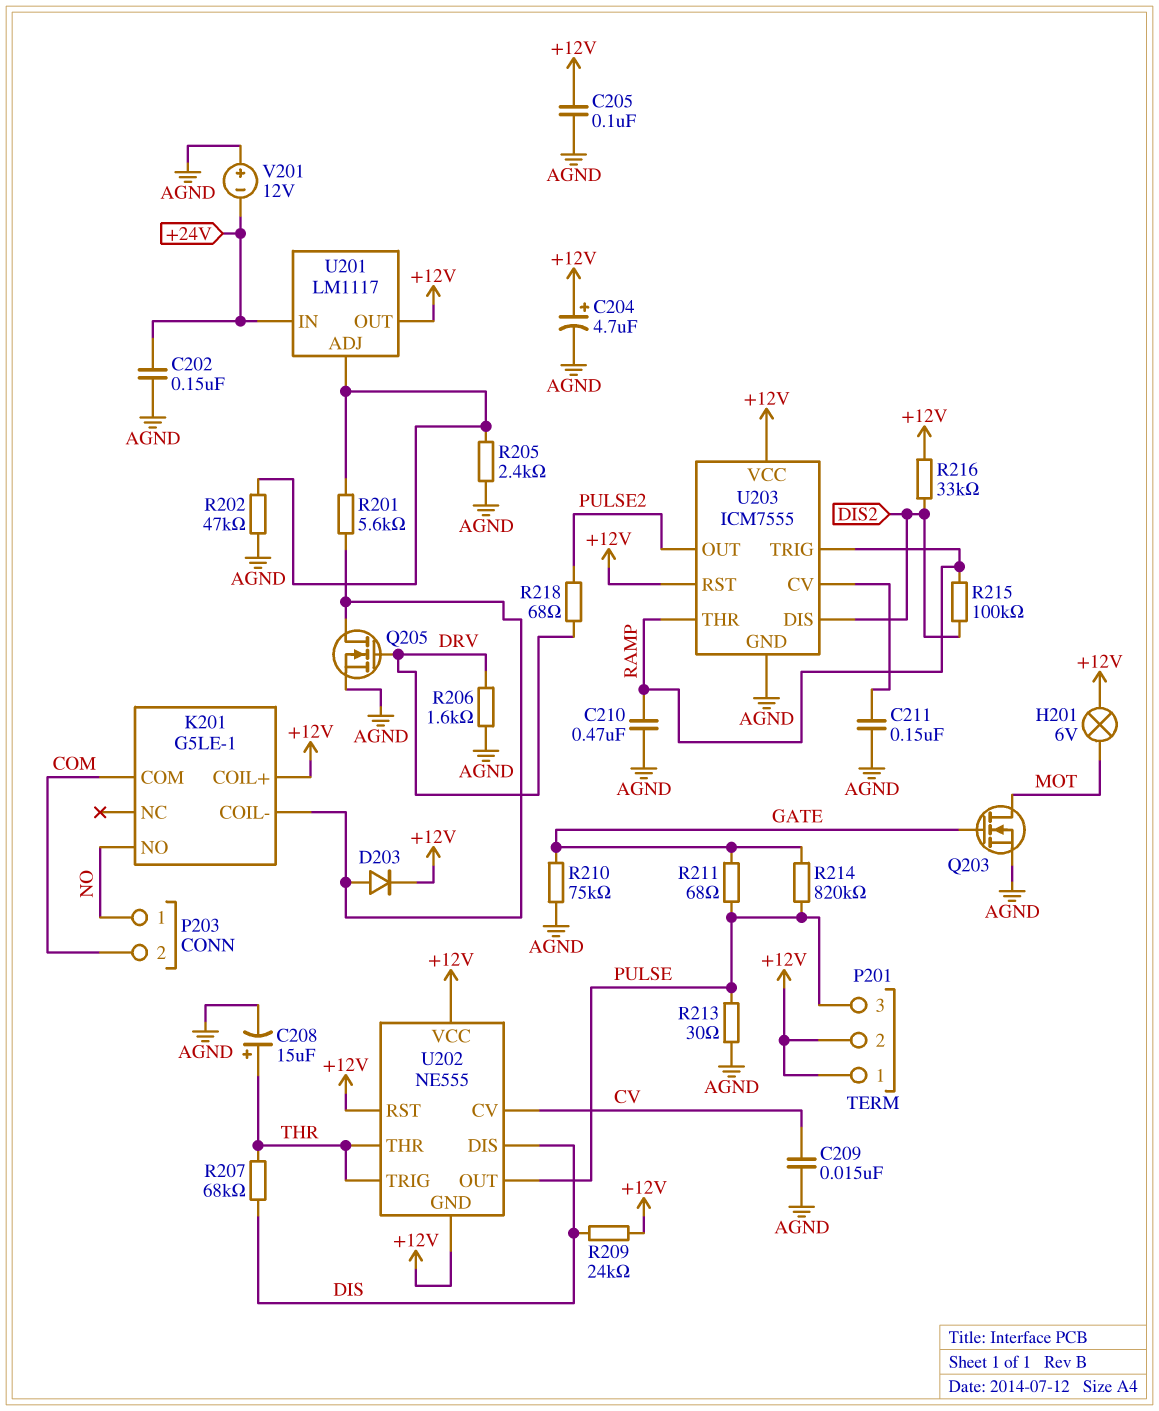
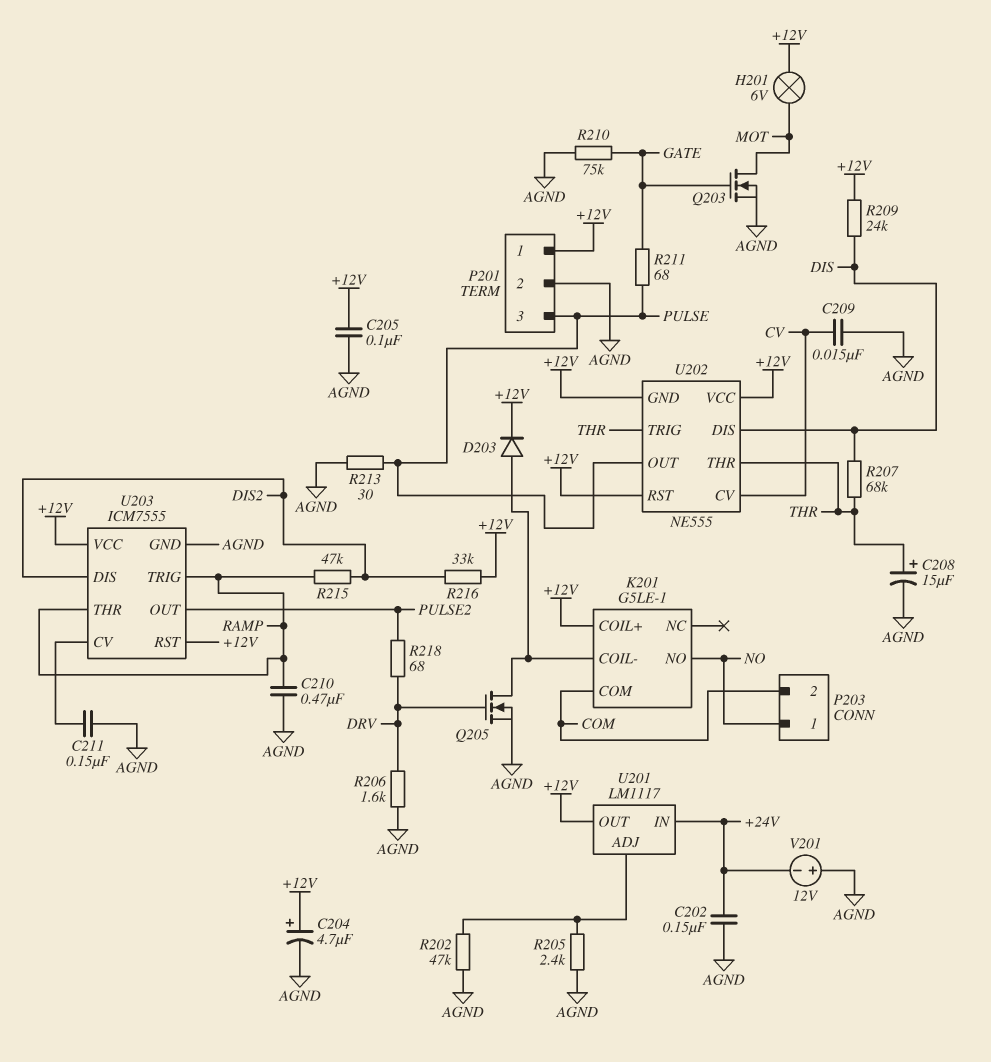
P201 pin 2: +12V -> AGND
R201: 5.6k (K201/COIL-, U201/ADJ) -> none
R214: 820k (GATE, PULSE) -> none
R215: 100k (DIS2, RAMP) -> 47k (DIS2, RAMP)

